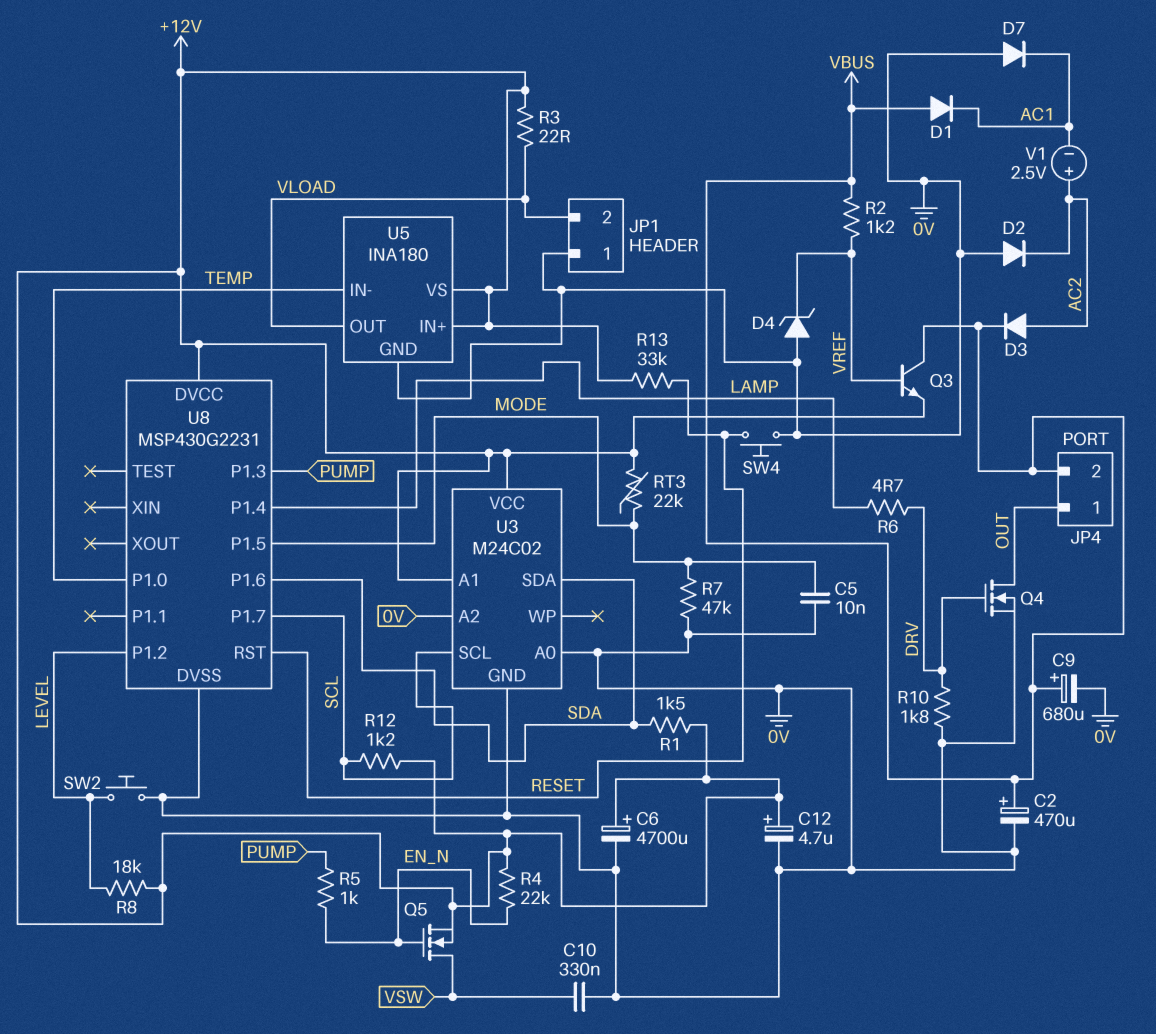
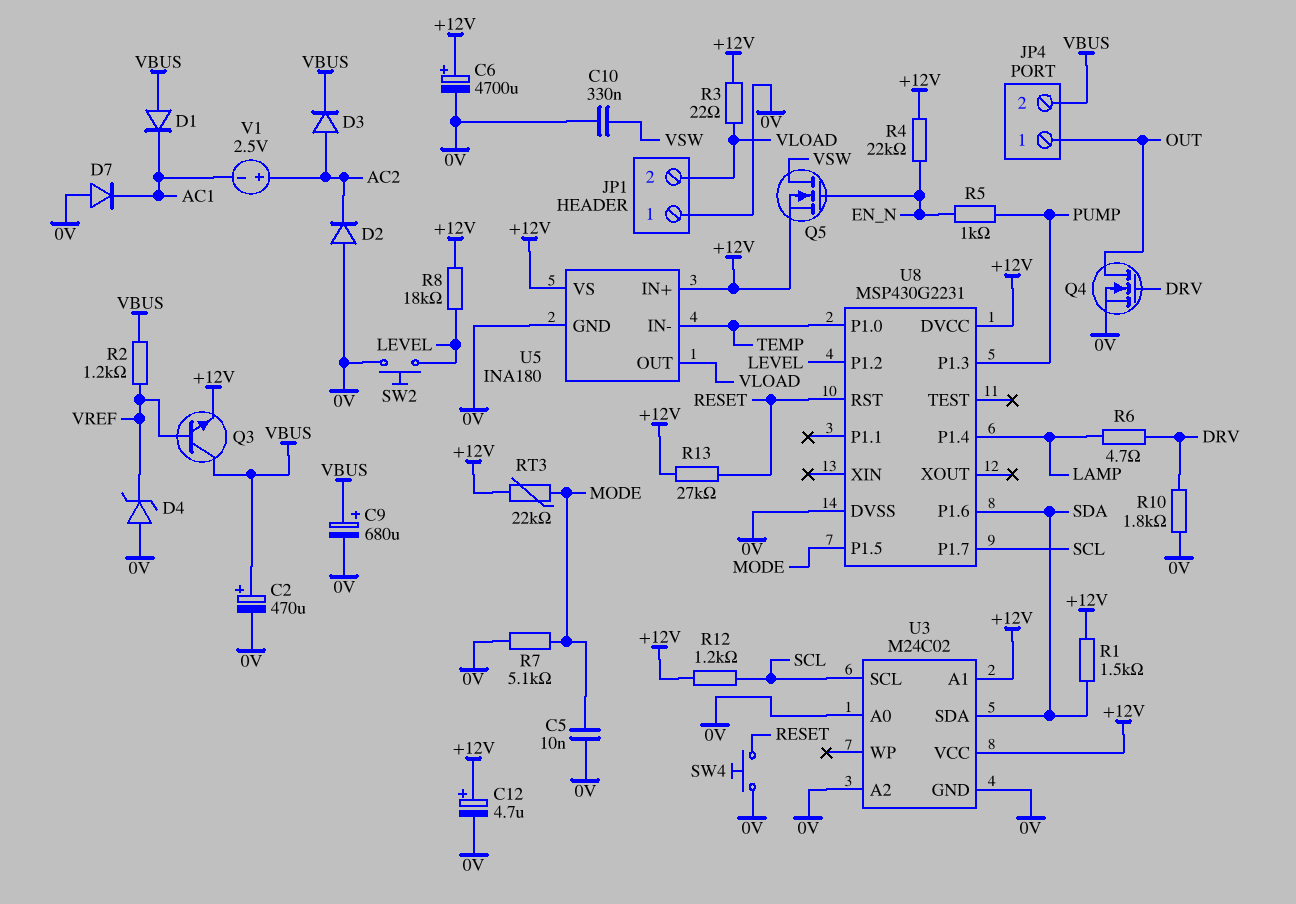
R7: 47k (0V, MODE) -> 5.1k (0V, MODE)
R13: 33k (+12V, RESET) -> 27k (+12V, RESET)

